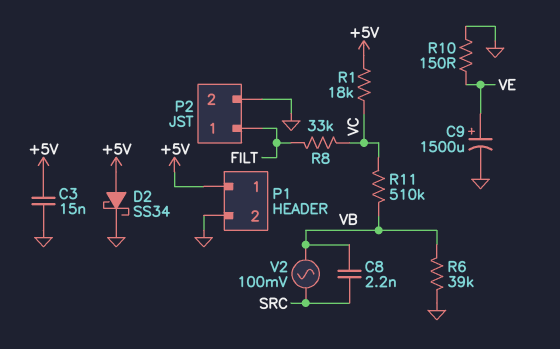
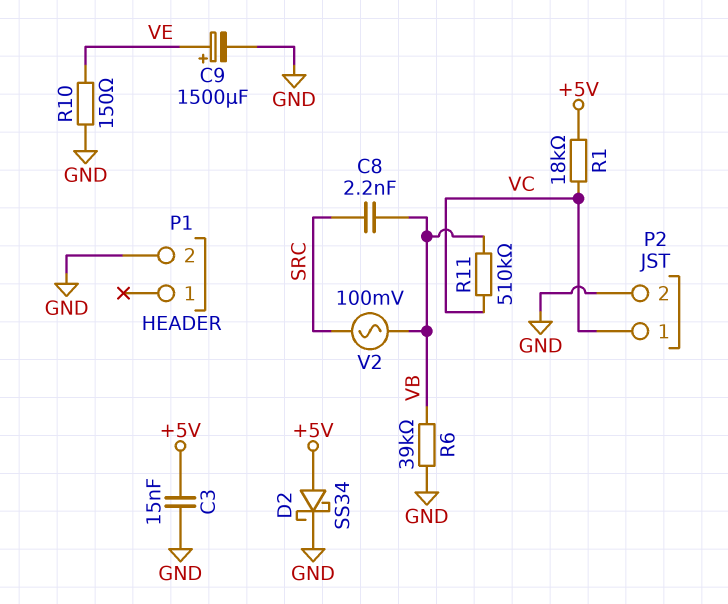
P1 pin 1: +5V -> none
P2 pin 1: FILT -> VC
R8: 33k (FILT, VC) -> none

